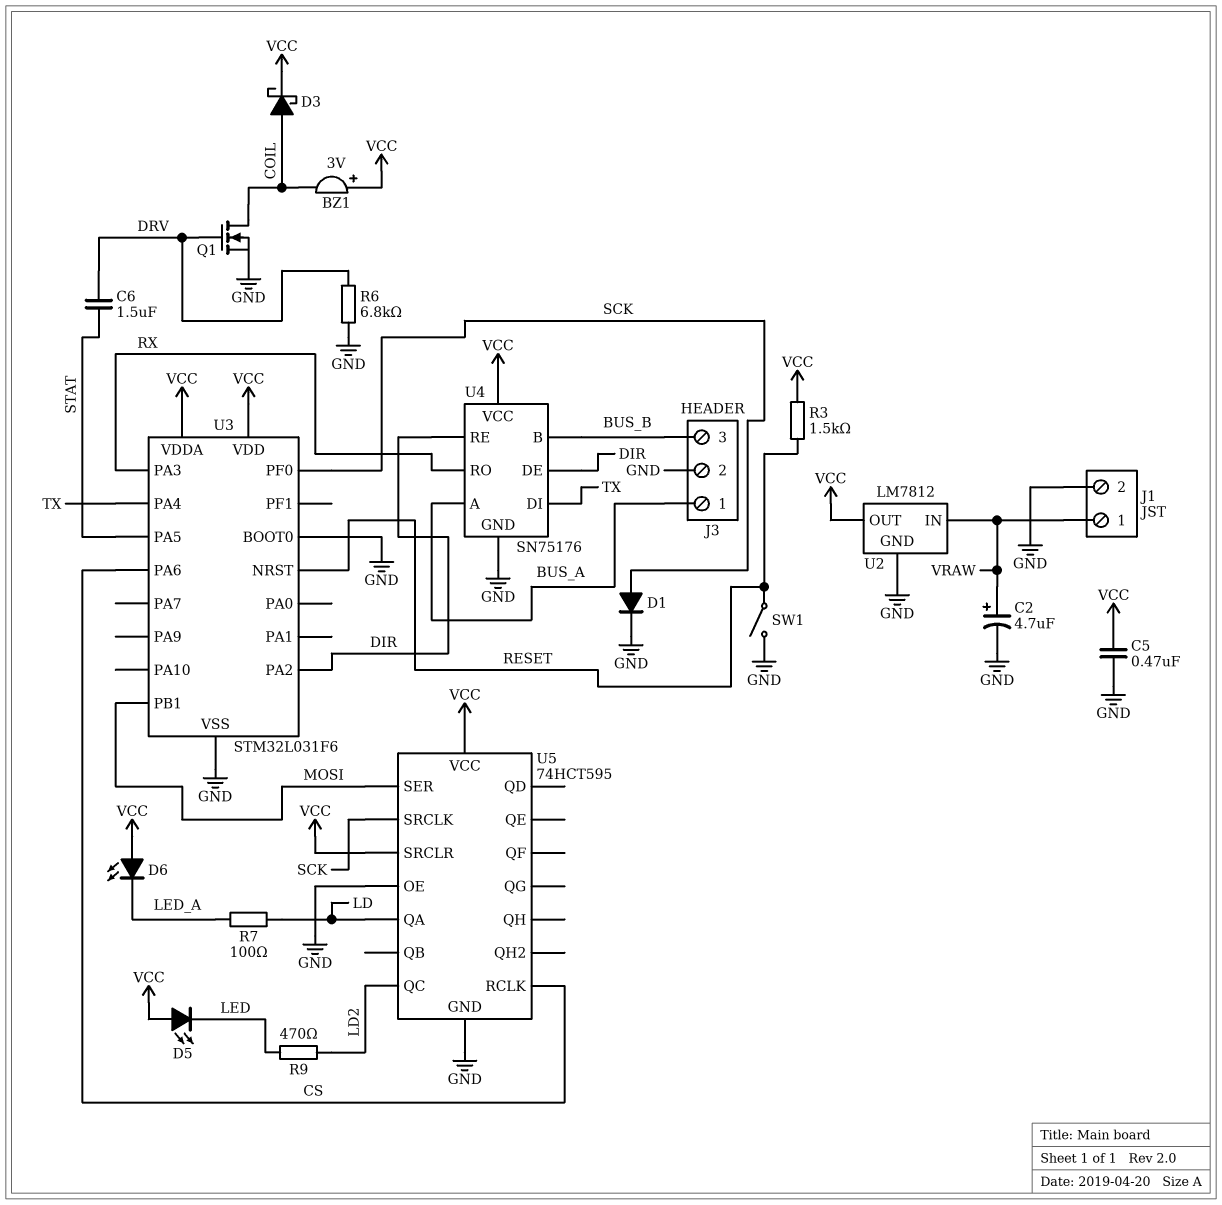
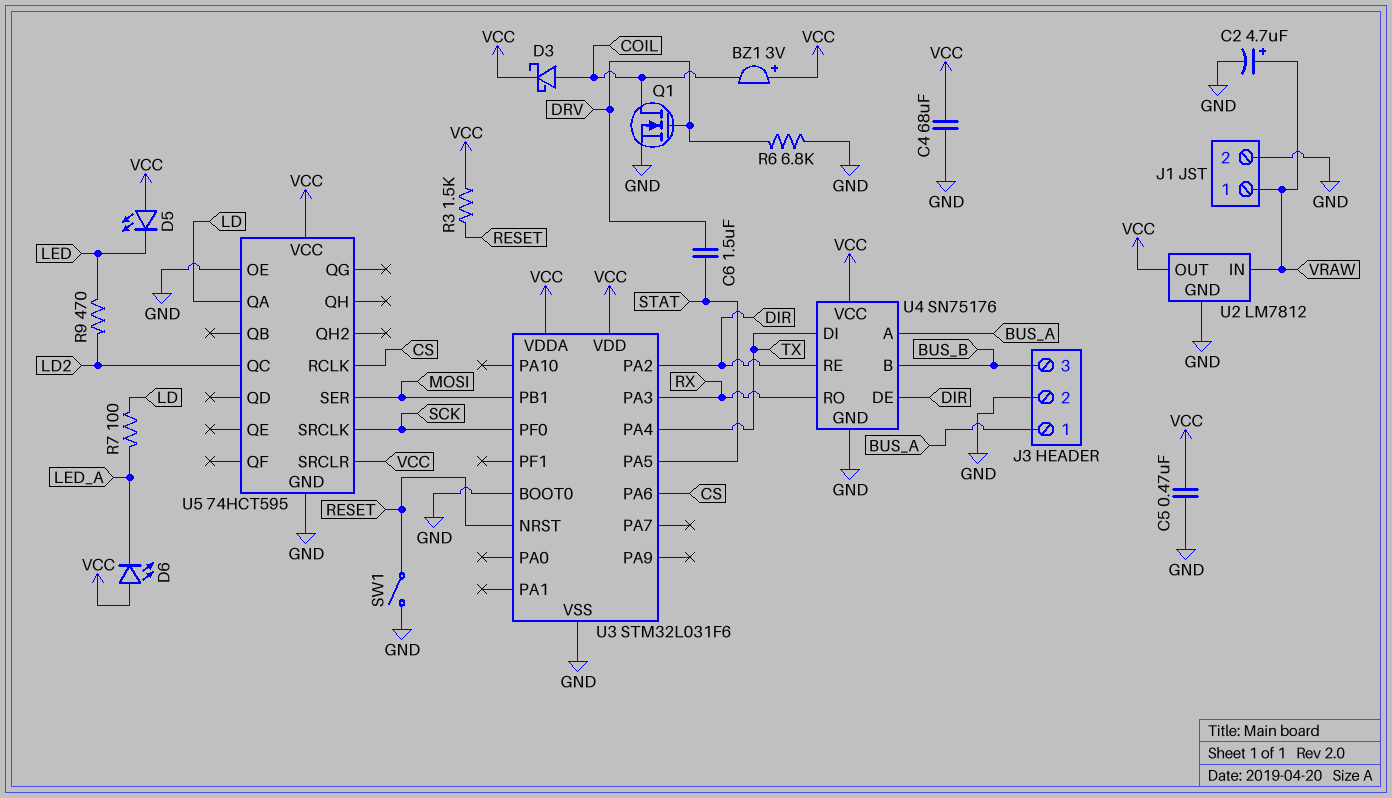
C4: none -> 68uF (GND, VCC)
D1: diode (A SCK, K GND) -> none

